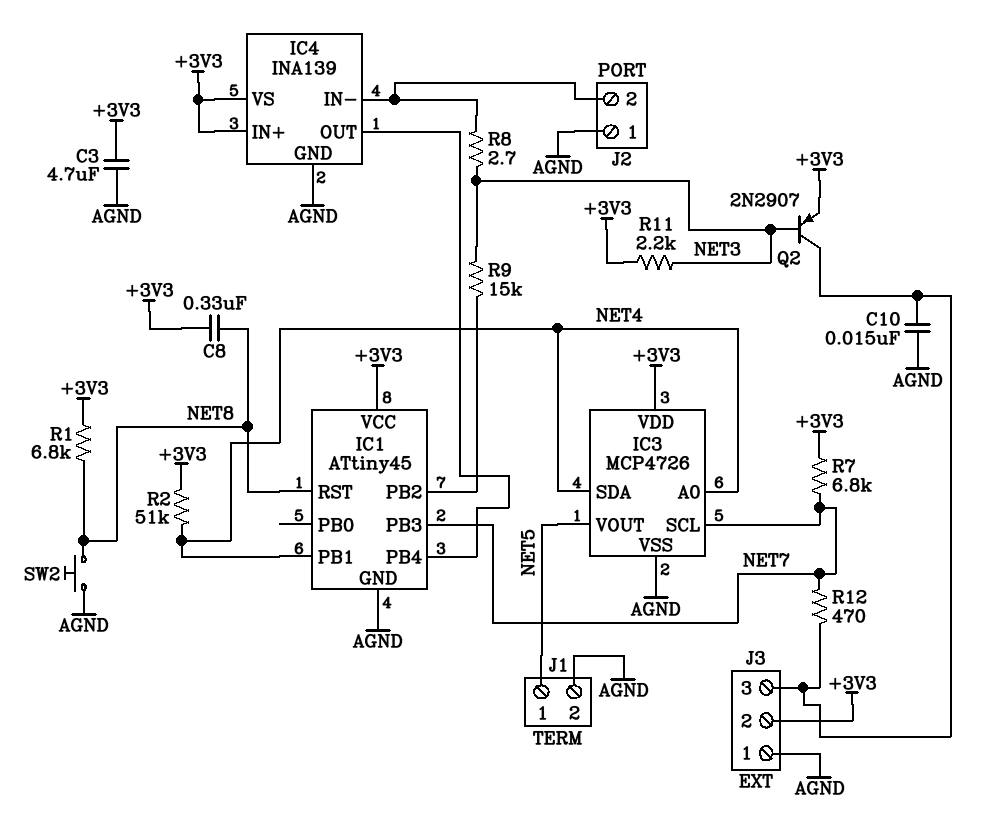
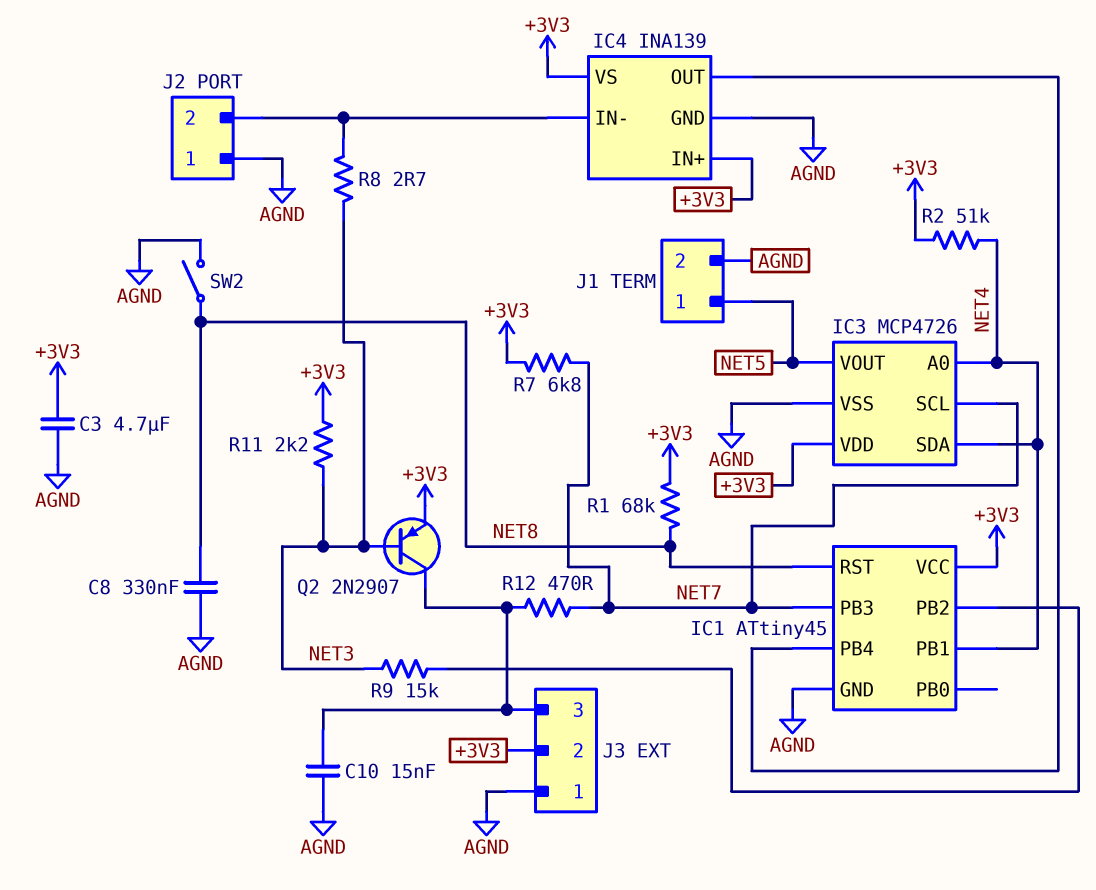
C8: 330nF (+3V3, NET8) -> 330nF (AGND, NET8)
R1: 6.8k (+3V3, NET8) -> 68k (+3V3, NET8)
SW2: button (AGND, NET8) -> switch (AGND, NET8)

